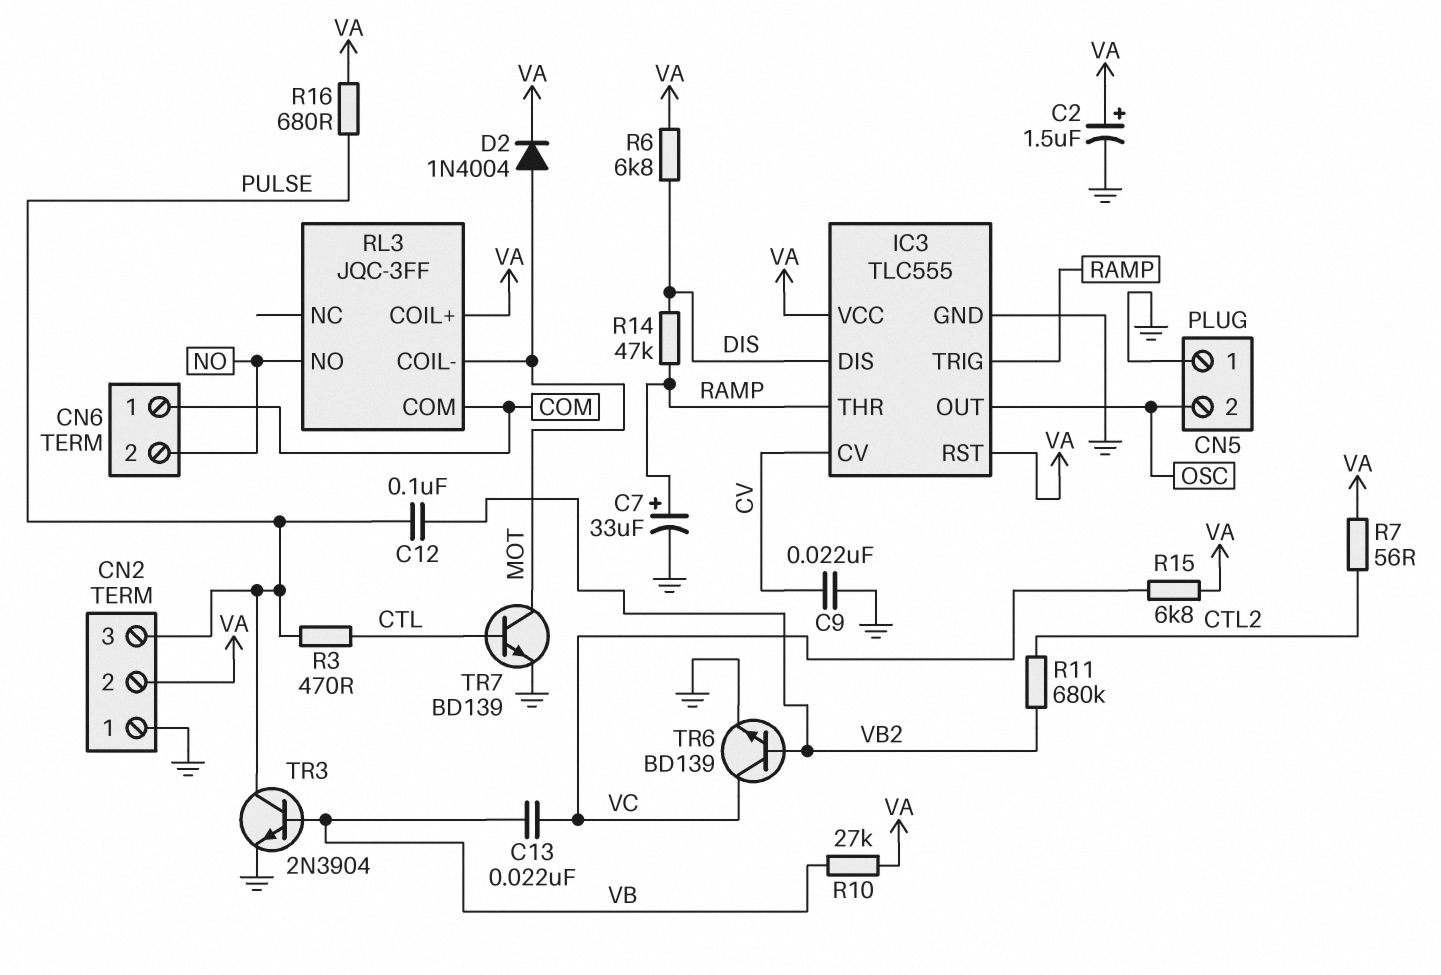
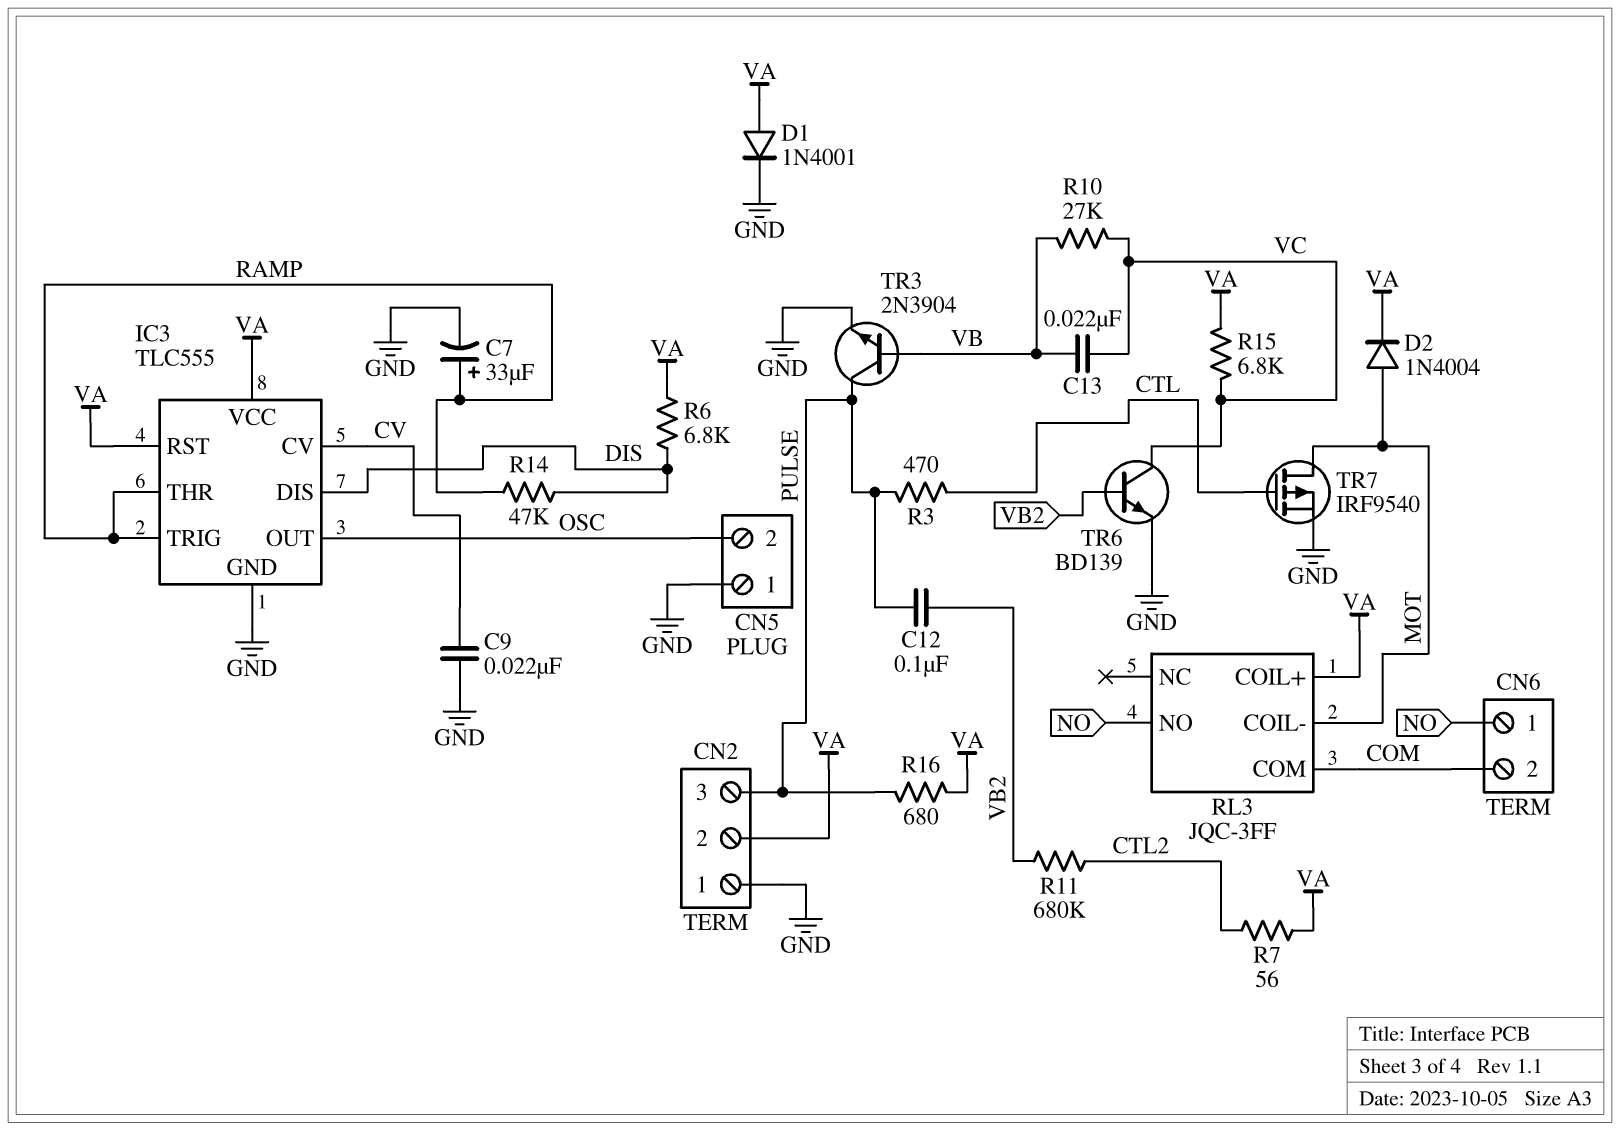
C2: 1.5uF (plus VA, minus GND) -> none
CN6 pin 1: COM -> NO
CN6 pin 2: NO -> COM
D1: none -> diode 1N4001 (A VA, K GND)
R10: 27k (VA, VB) -> 27k (VB, VC)
TR7: NPN BD139 (B CTL, C MOT, E GND) -> PMOS IRF9540 (G CTL, D MOT, S GND)

